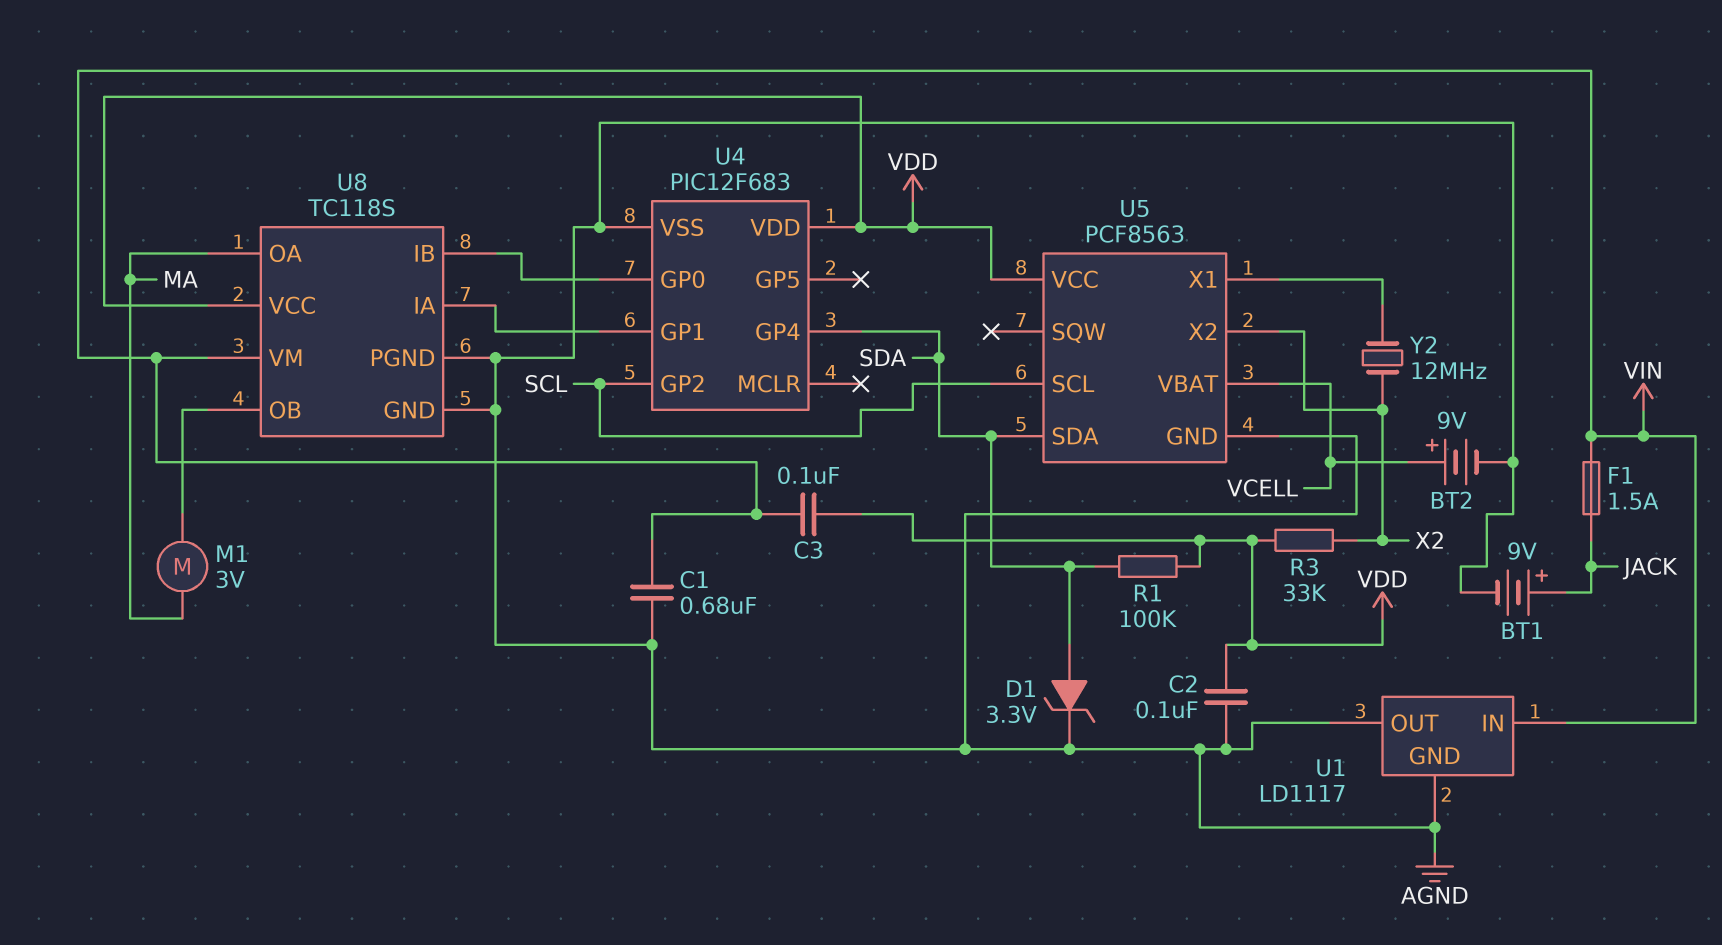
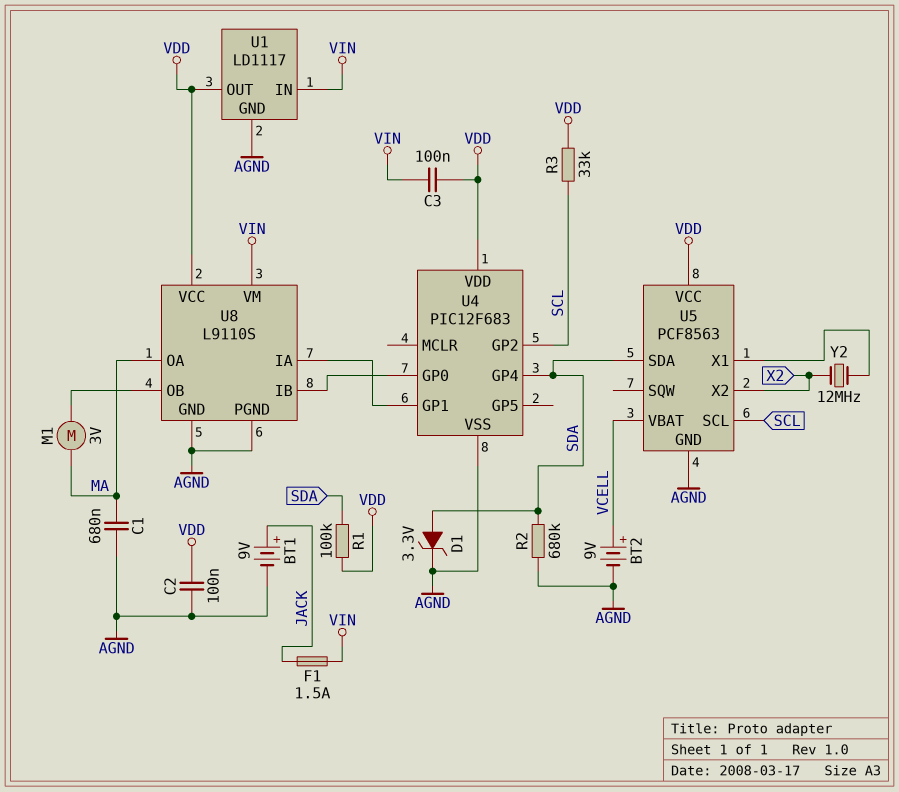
C1: 680nF (AGND, VIN) -> 680nF (AGND, MA)
R2: none -> 680k (AGND, SDA)
R3: 33k (VDD, X2) -> 33k (SCL, VDD)
U1 pin OUT: AGND -> VDD
U8: TC118S -> L9110S

